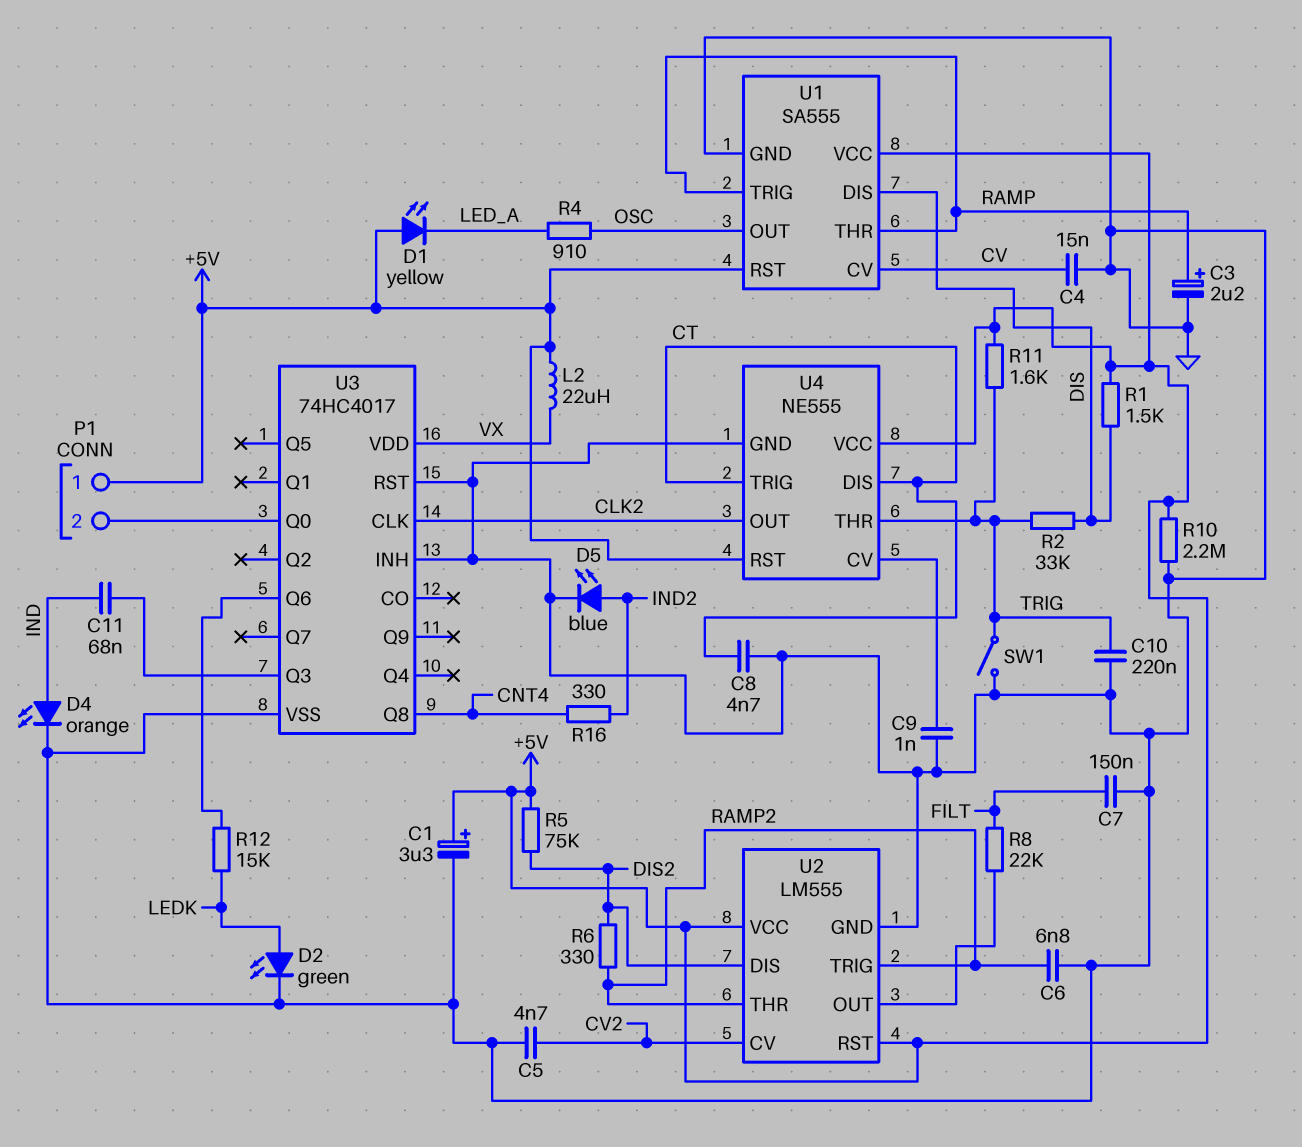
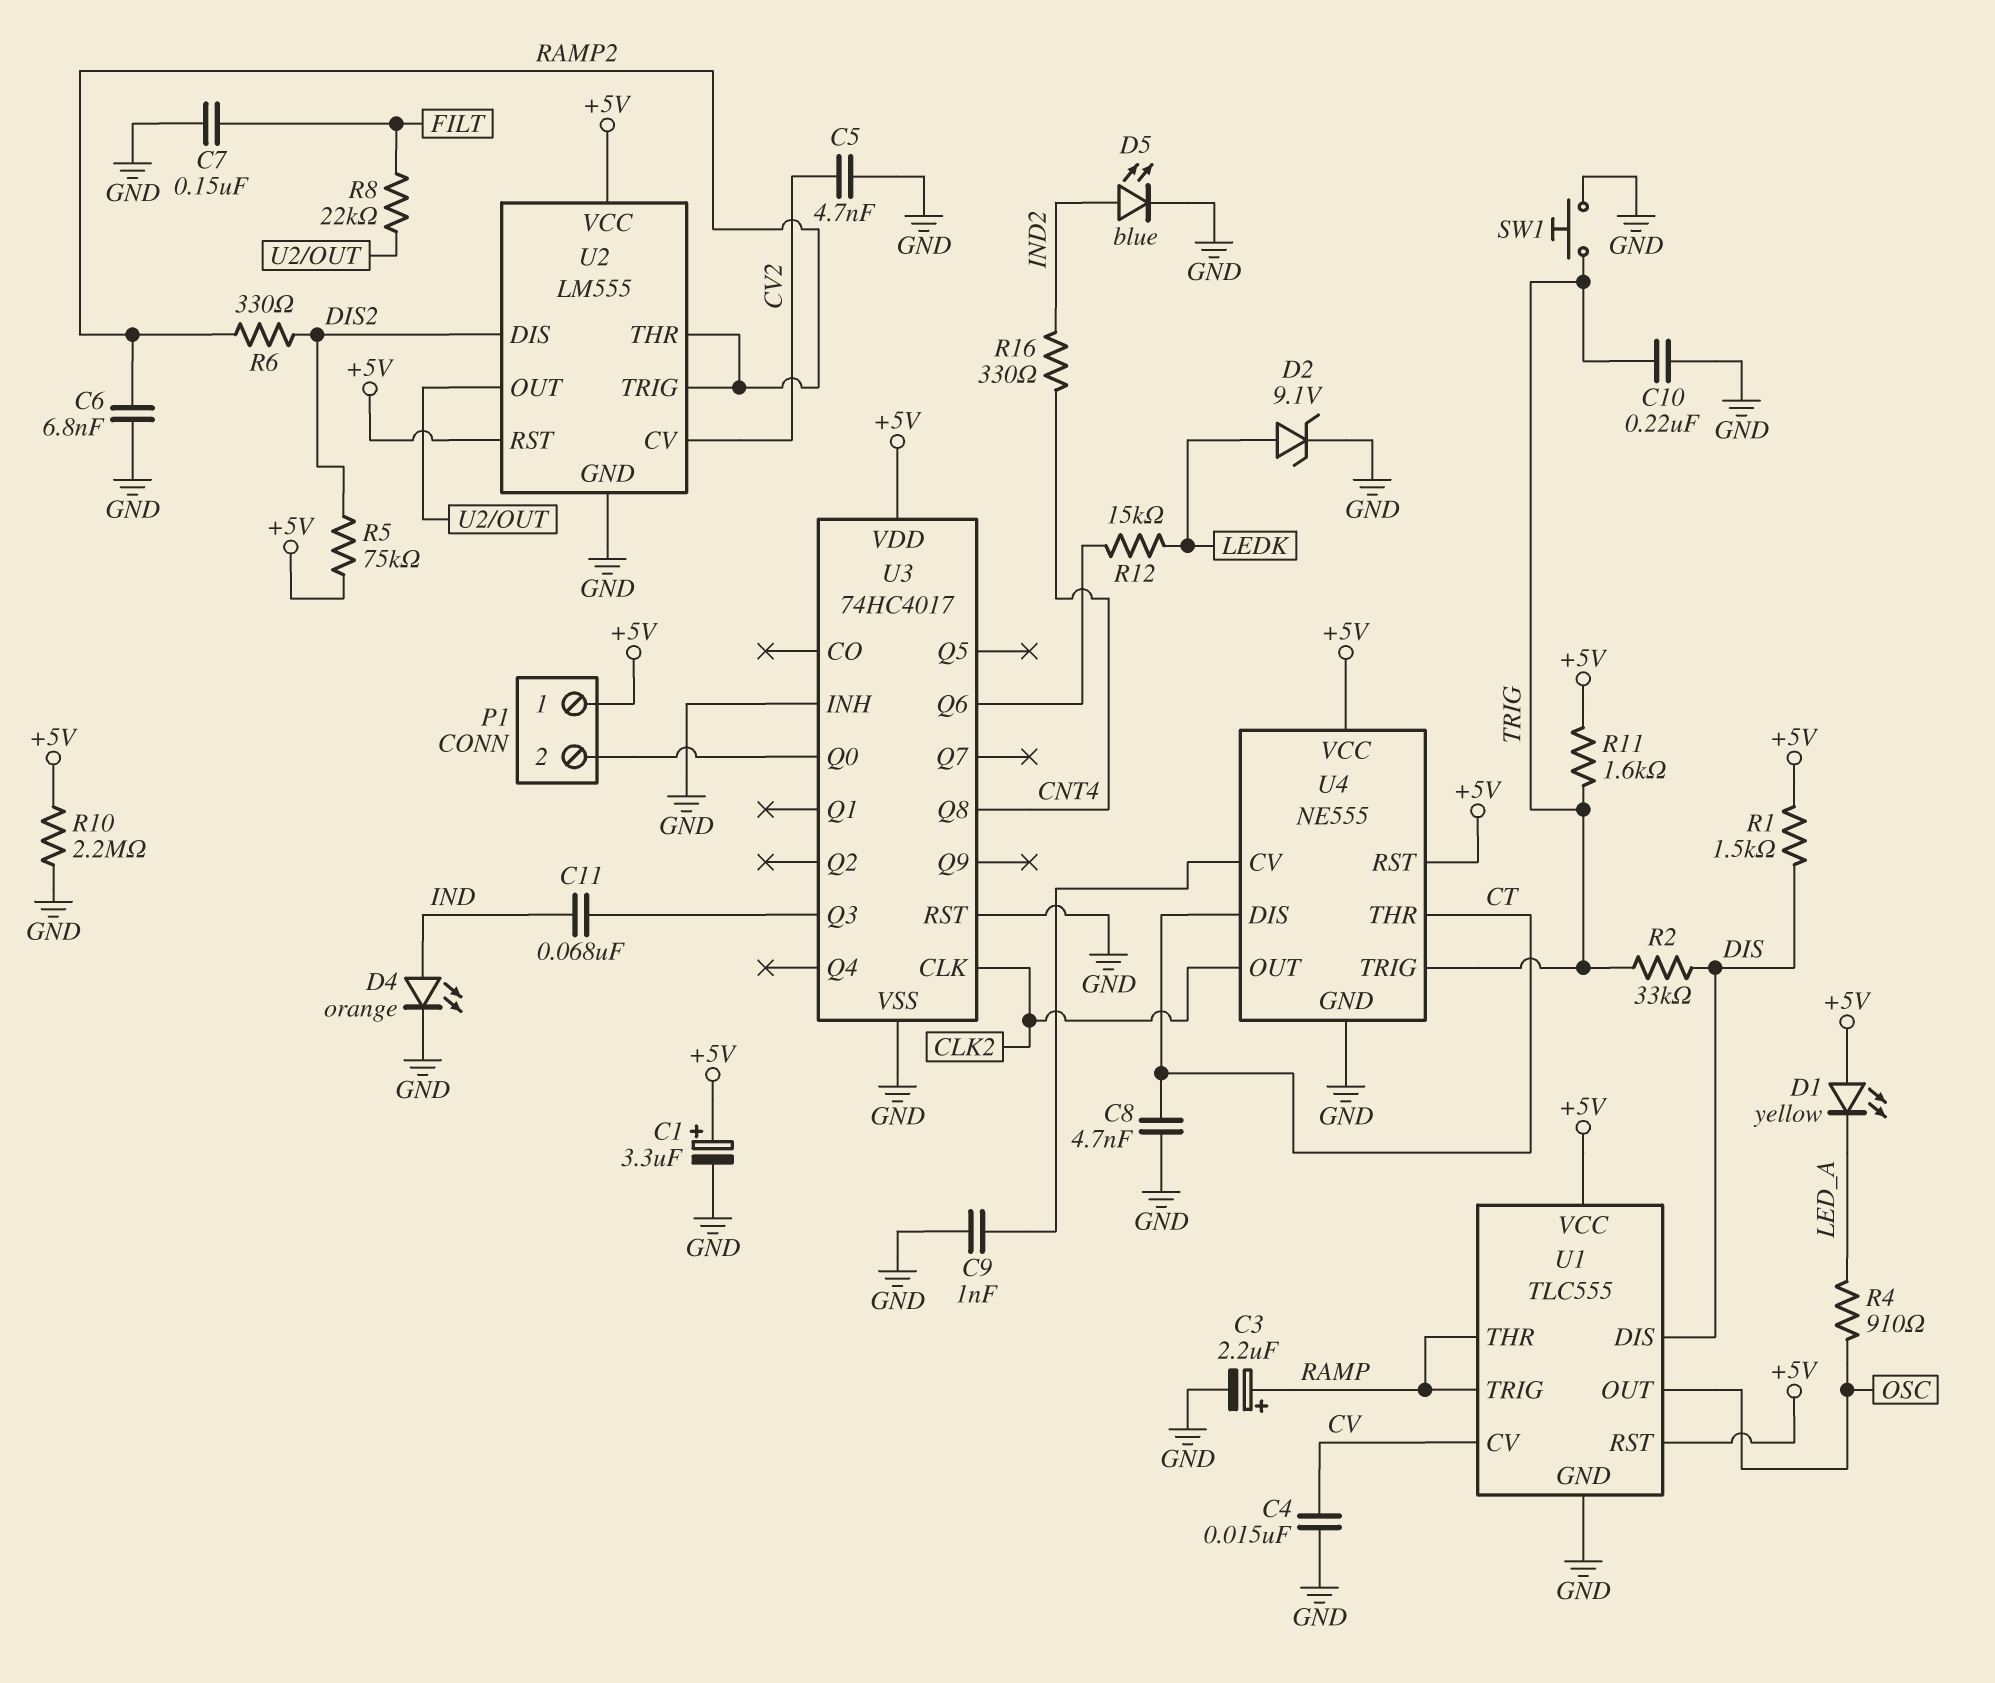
D2: LED green (A LEDK, K GND) -> zener 9.1V (A LEDK, K GND)
L2: 22uH (+5V, VX) -> none
SW1: switch (GND, TRIG) -> button (GND, TRIG)
U1: SA555 -> TLC555
U3 pin VDD: VX -> +5V
U4 pin THR: TRIG -> CT
U4 pin TRIG: CT -> TRIG

